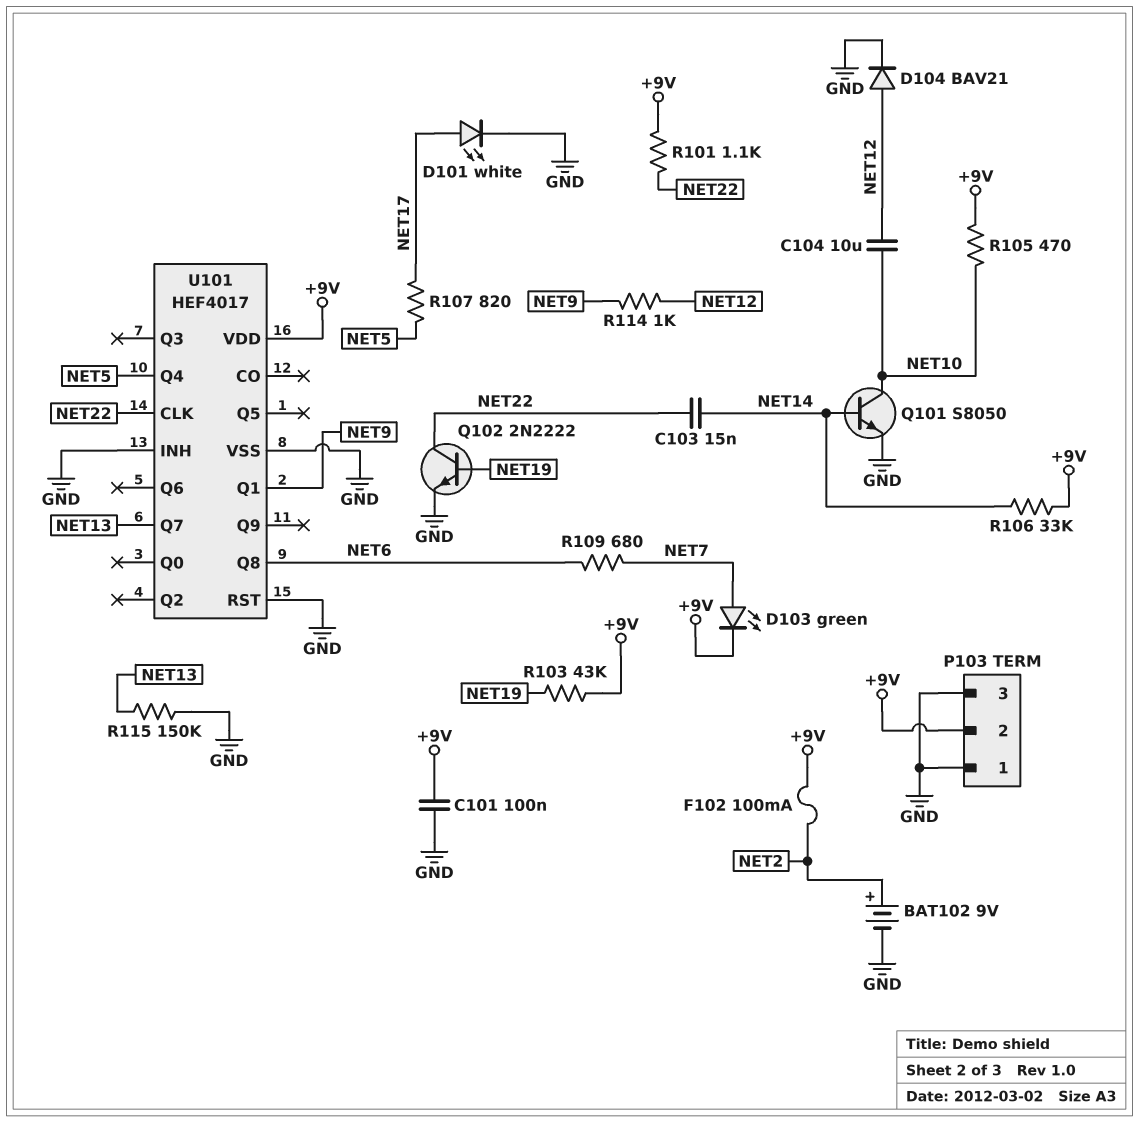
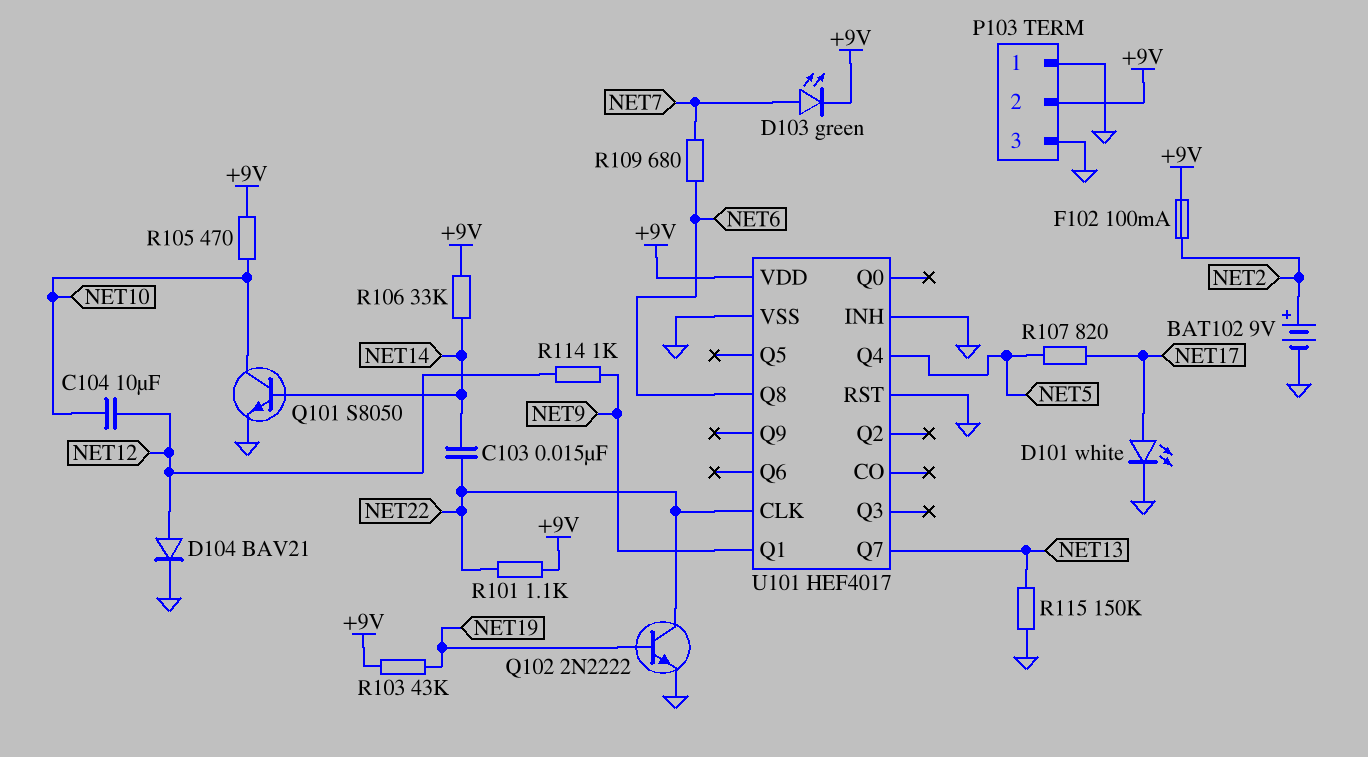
C101: 100nF (+9V, GND) -> none

